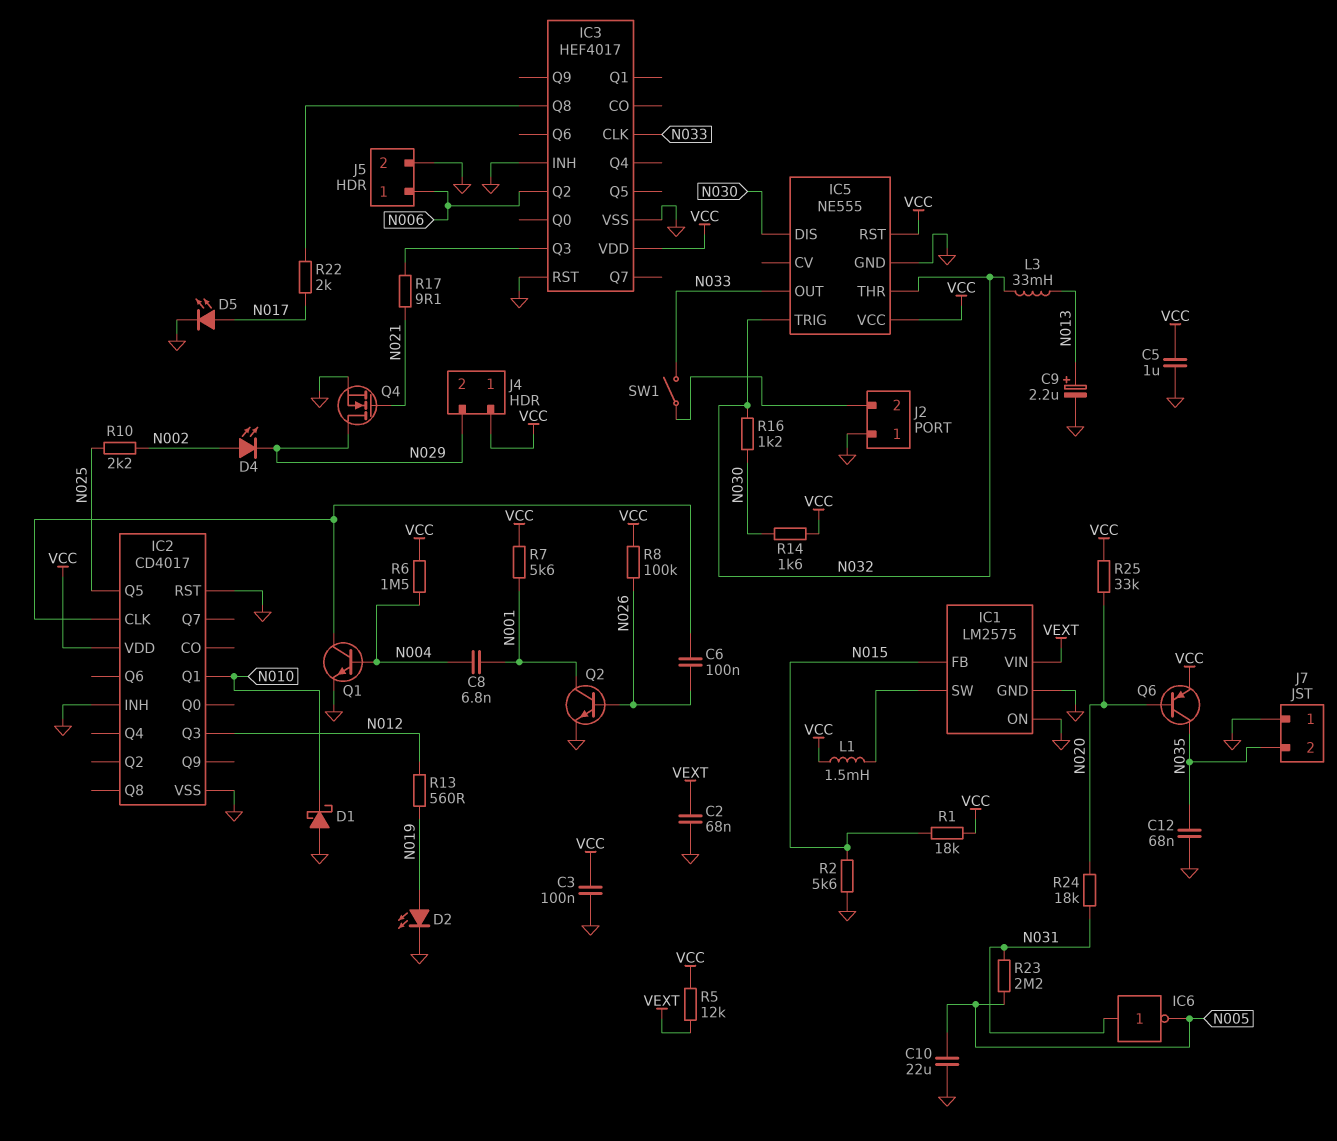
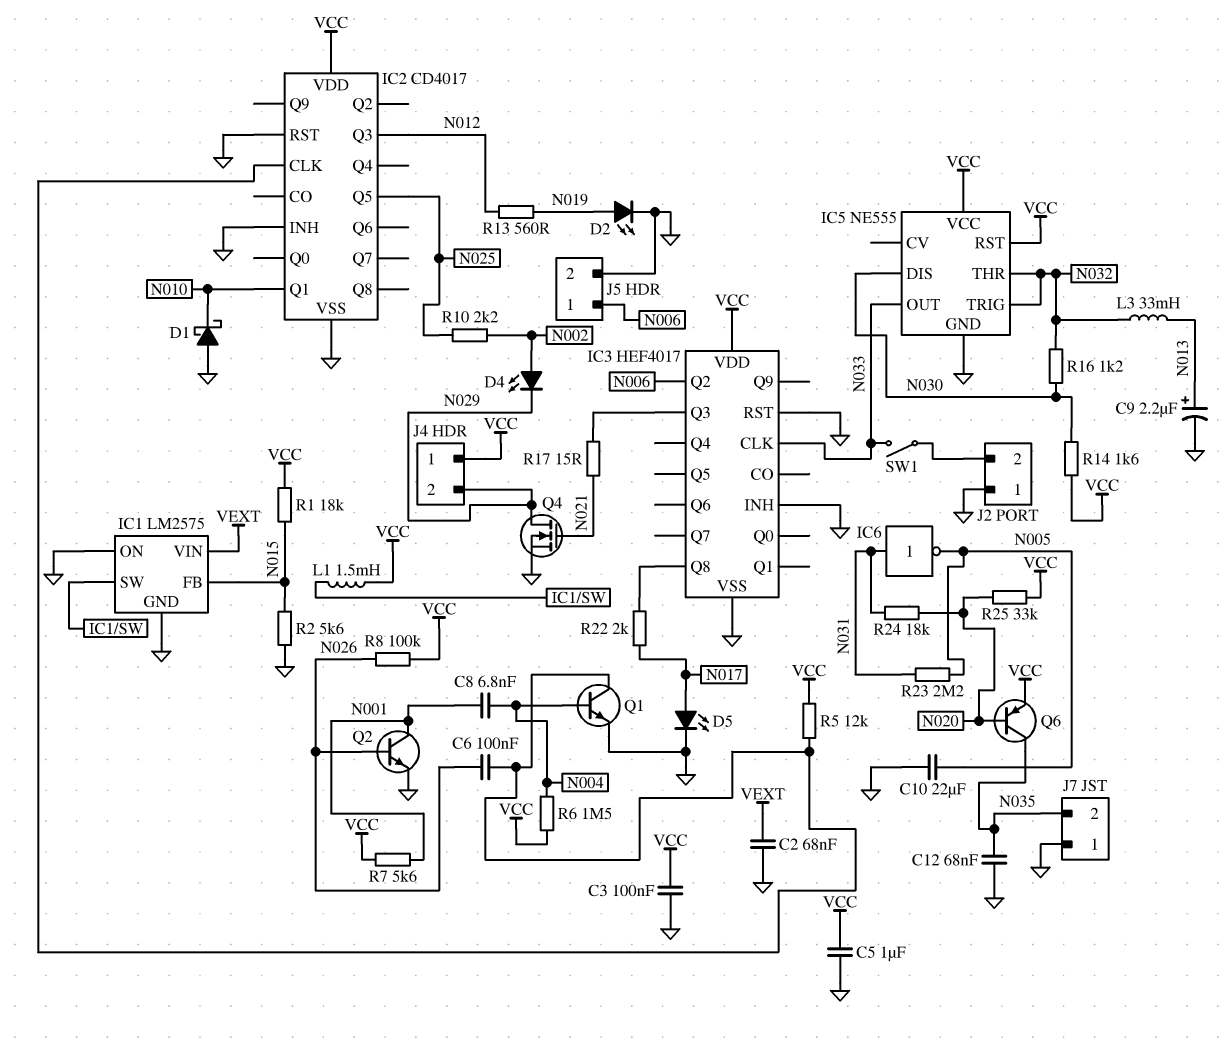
R5: 12k (VCC, VEXT) -> 12k (IC2/CLK, VCC)
R17: 9.1 (IC3/Q3, N021) -> 15 (IC3/Q3, N021)

